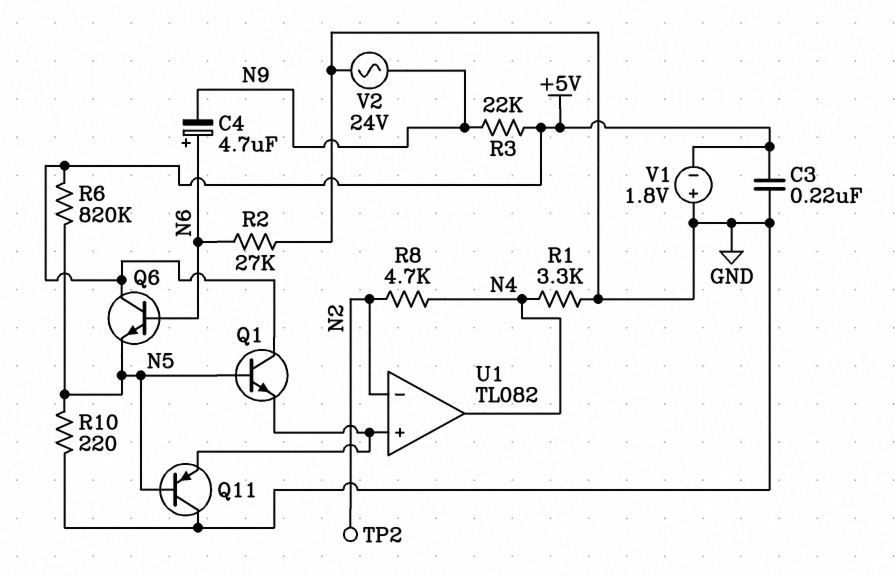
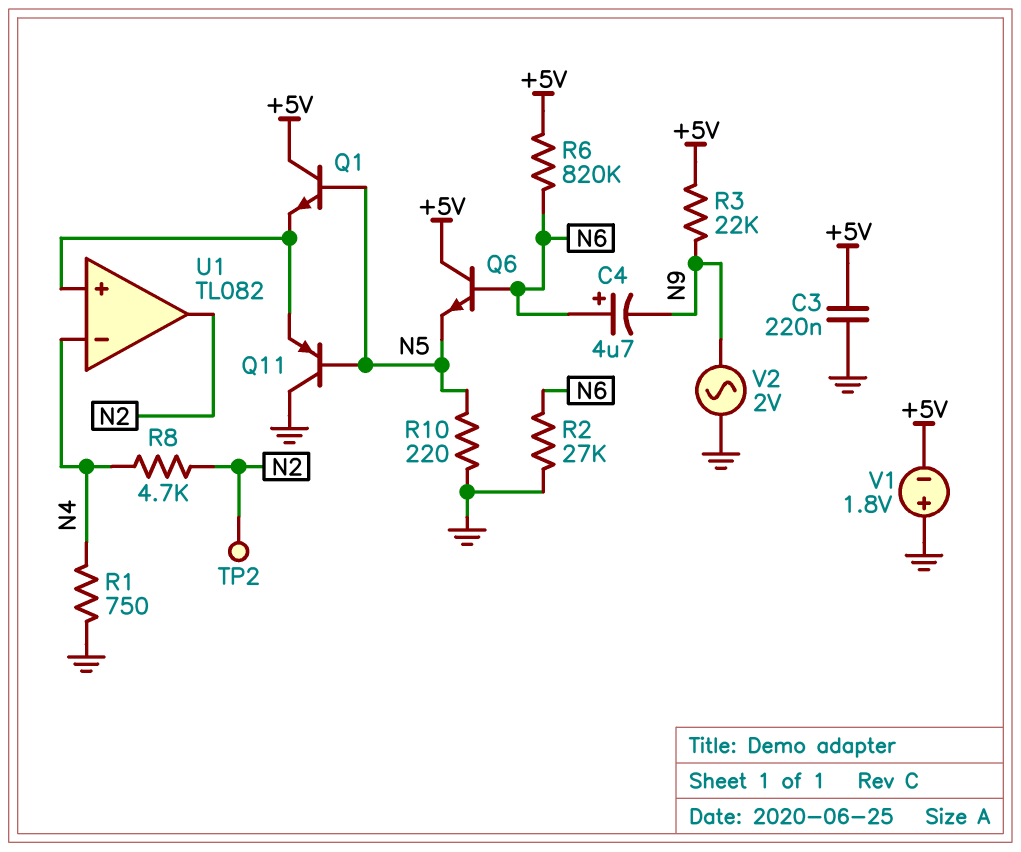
R1: 3.3k (GND, N4) -> 750 (GND, N4)
R6: 820k (+5V, N5) -> 820k (+5V, N6)
U1 pin in-: N2 -> N4
U1 pin out: N4 -> N2
V2: AC 24V (GND, N9) -> AC 2V (GND, N9)

